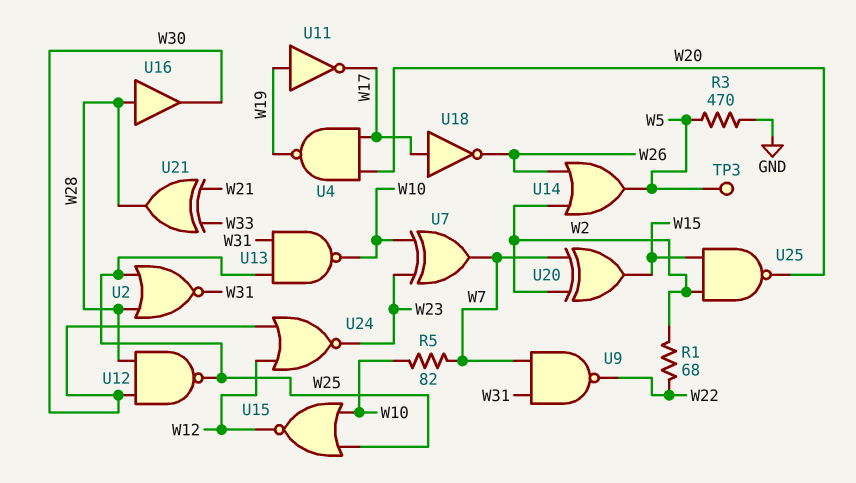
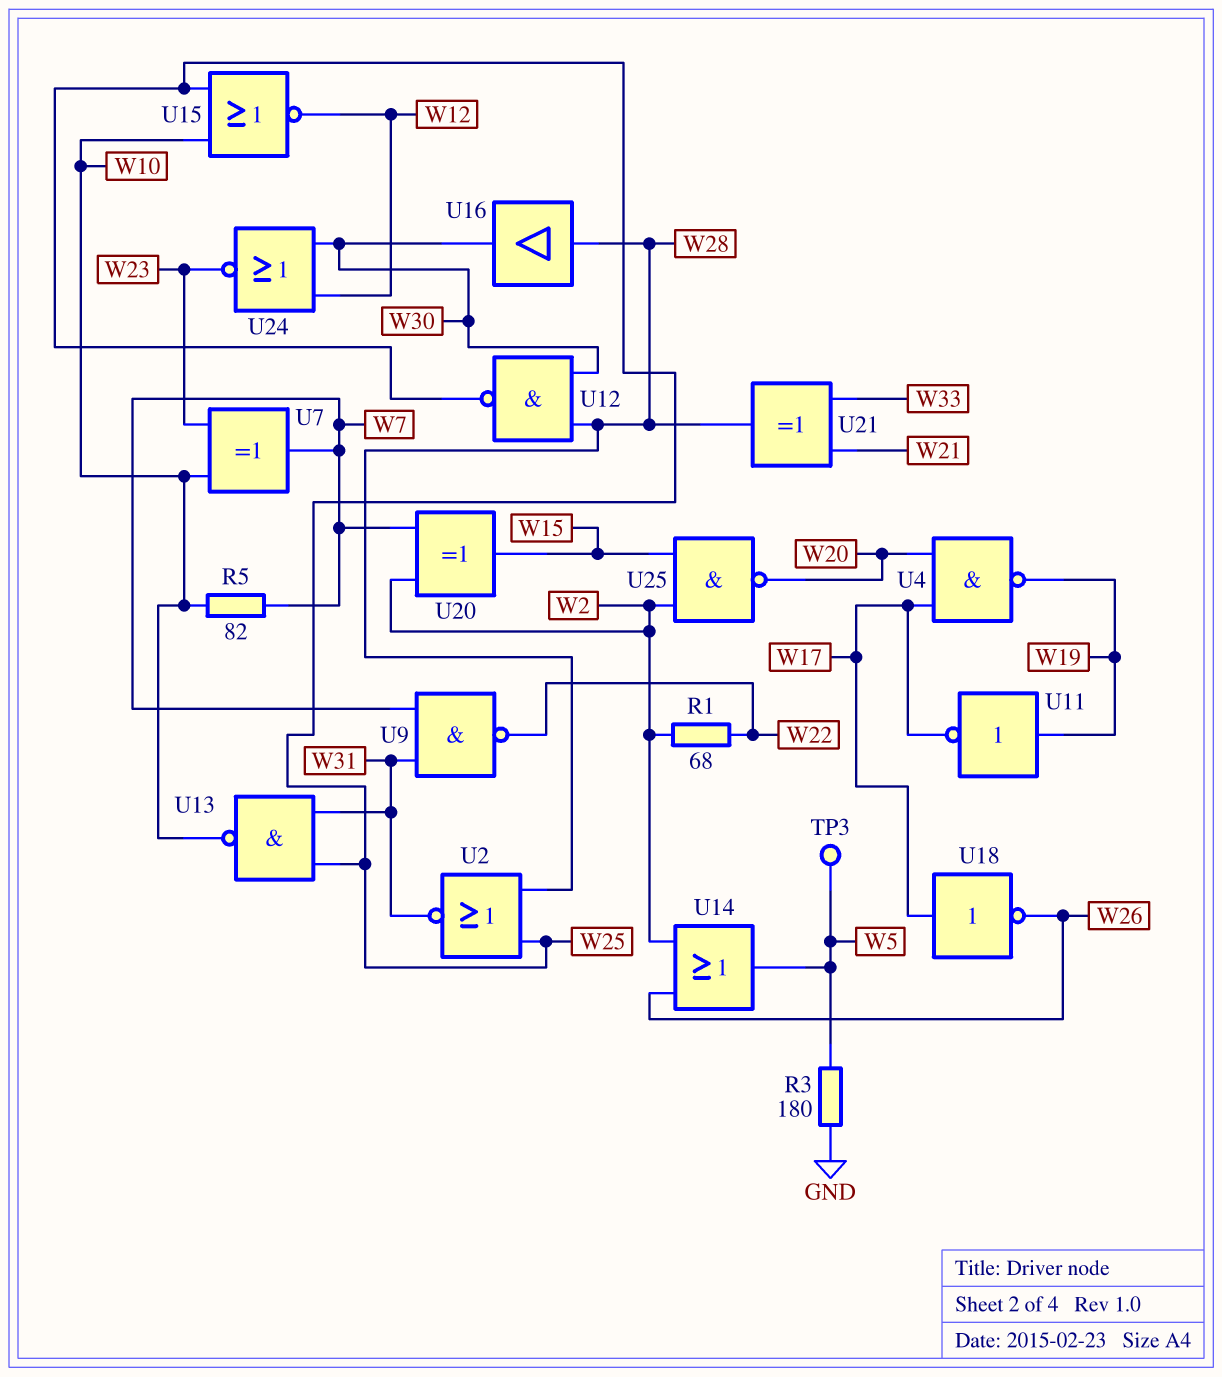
R3: 470 (GND, W5) -> 180 (GND, W5)

